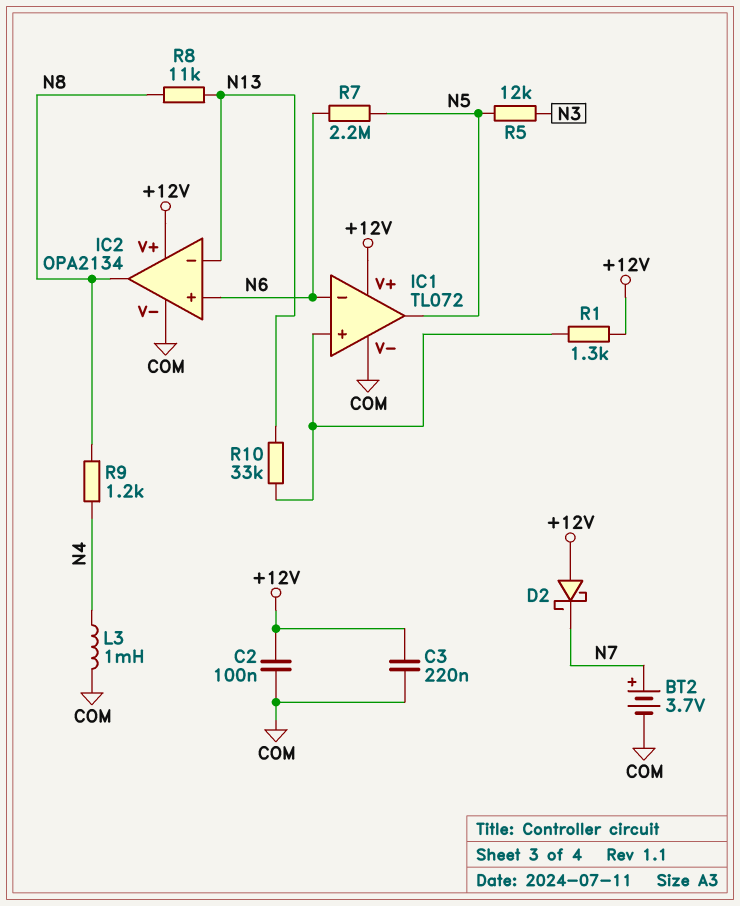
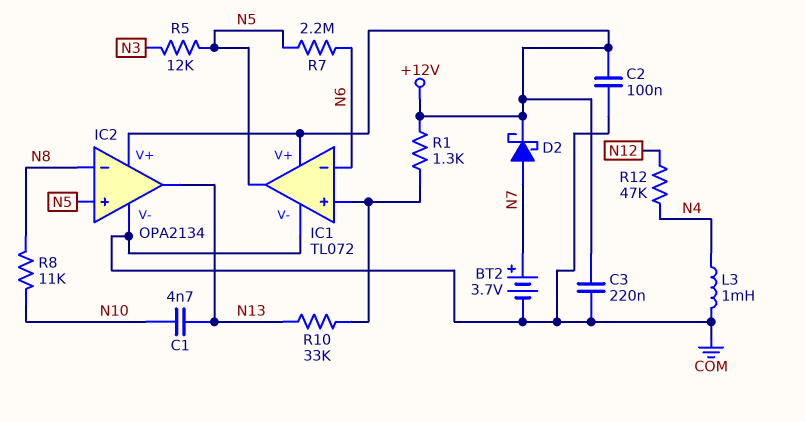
C1: none -> 4.7nF (N10, N13)
D2: schottky (A +12V, K N7) -> schottky (A N7, K +12V)
IC2 pin in+: N6 -> N5
IC2 pin in-: N13 -> N8
IC2 pin out: N8 -> N13
R8: 11k (N8, N13) -> 11k (N8, N10)
R9: 1.2k (N4, N8) -> none
R12: none -> 47k (N4, N12)

